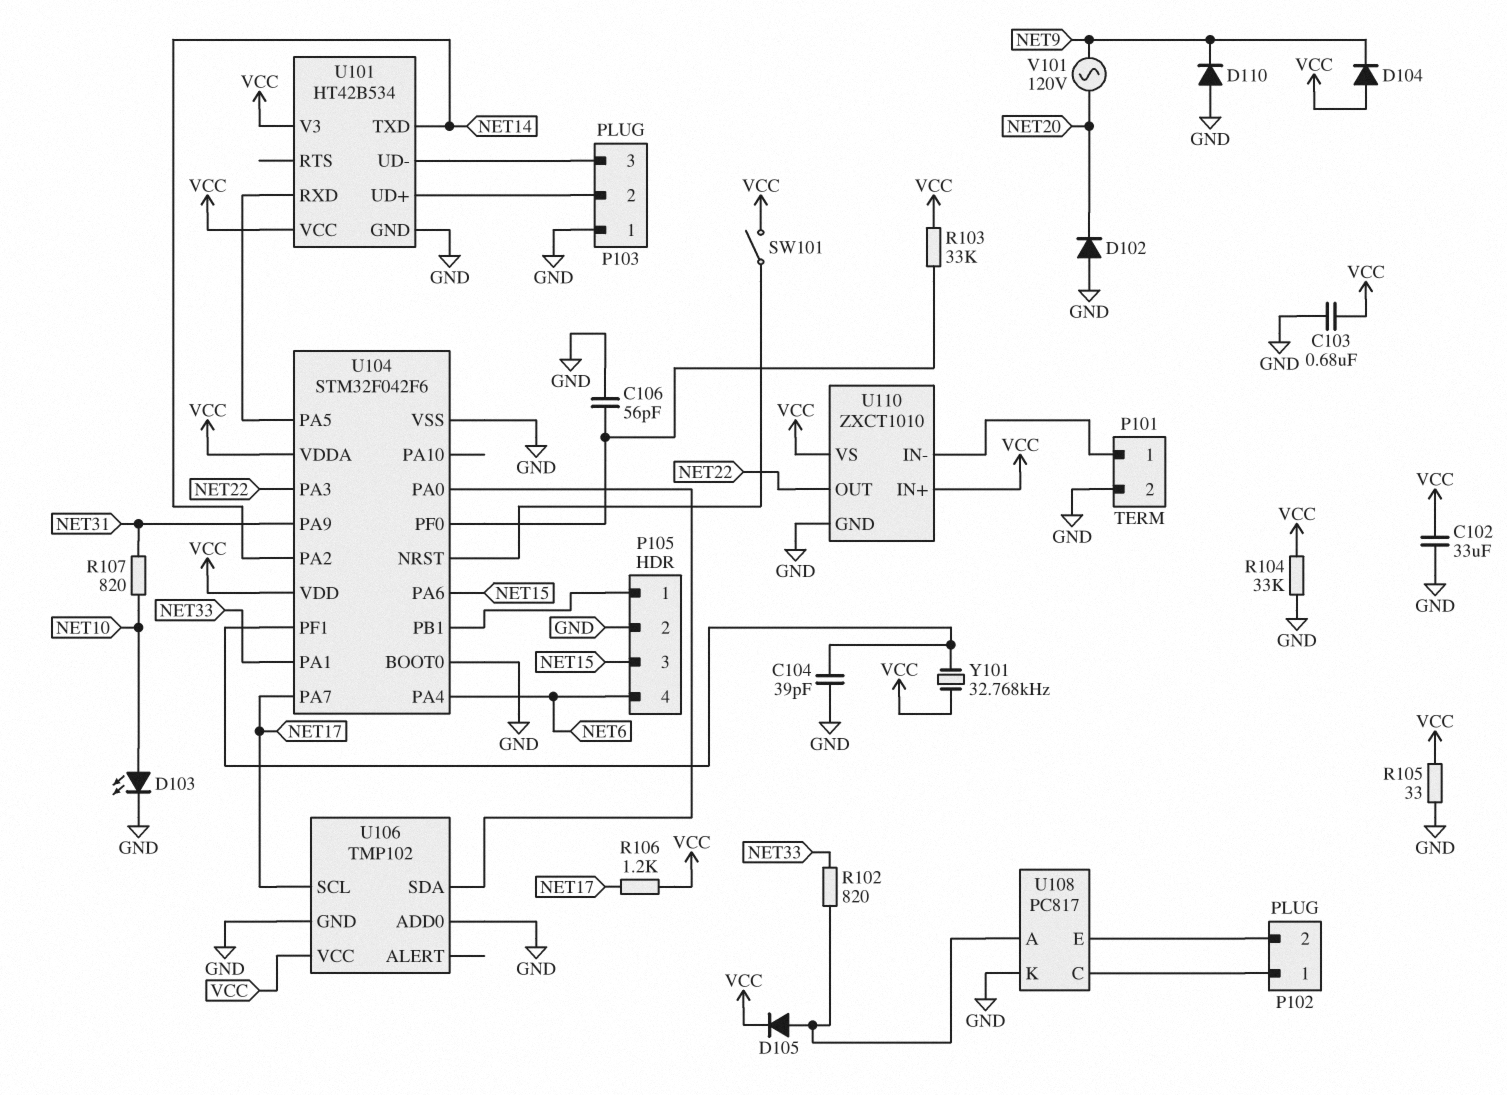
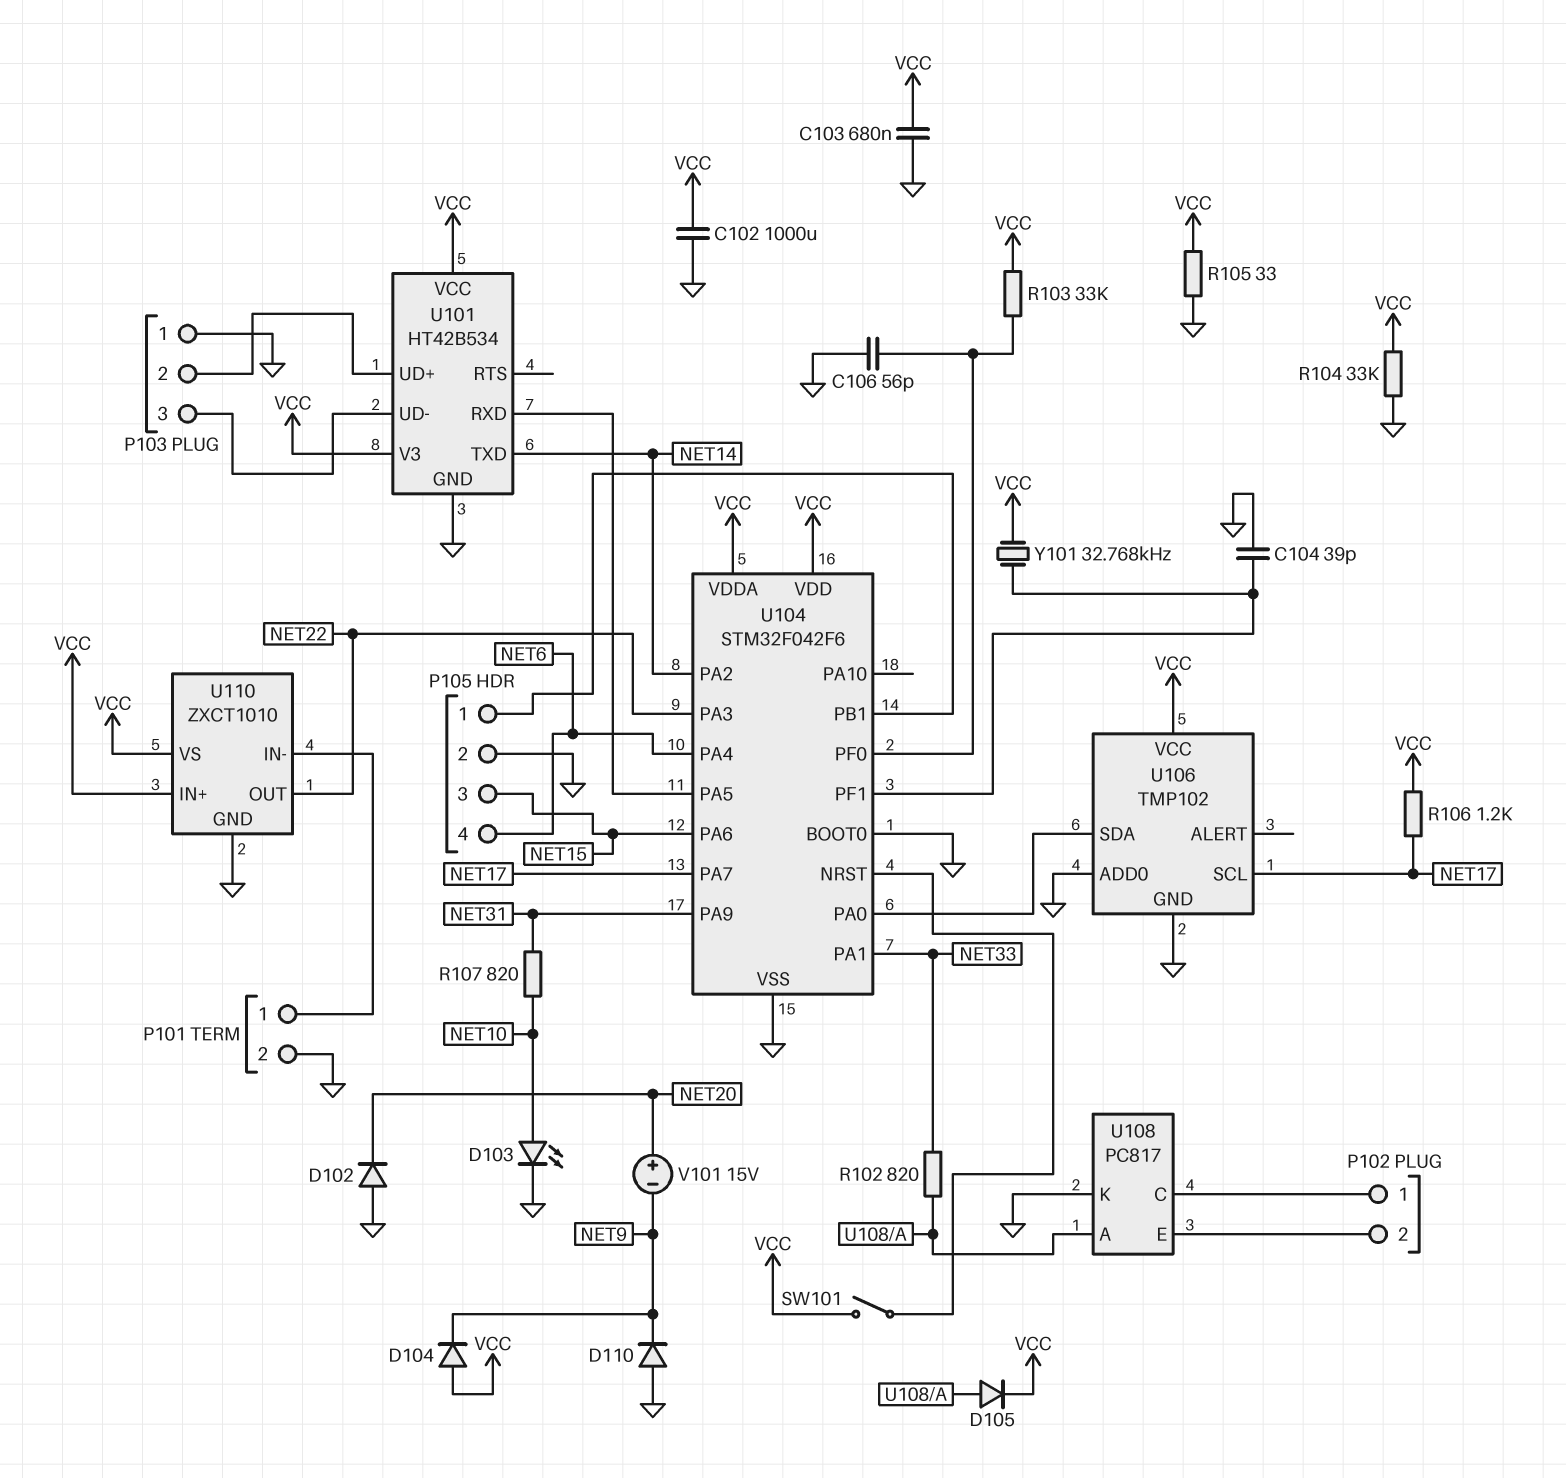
C102: 33uF (GND, VCC) -> 1000uF (GND, VCC)
V101: AC 120V (NET9, NET20) -> 15V (plus NET20, minus NET9)

